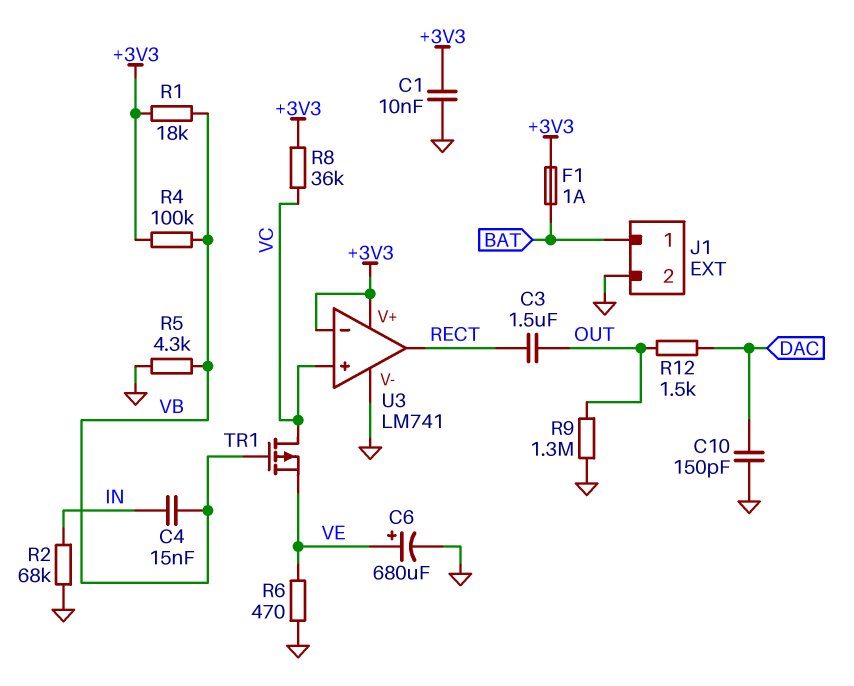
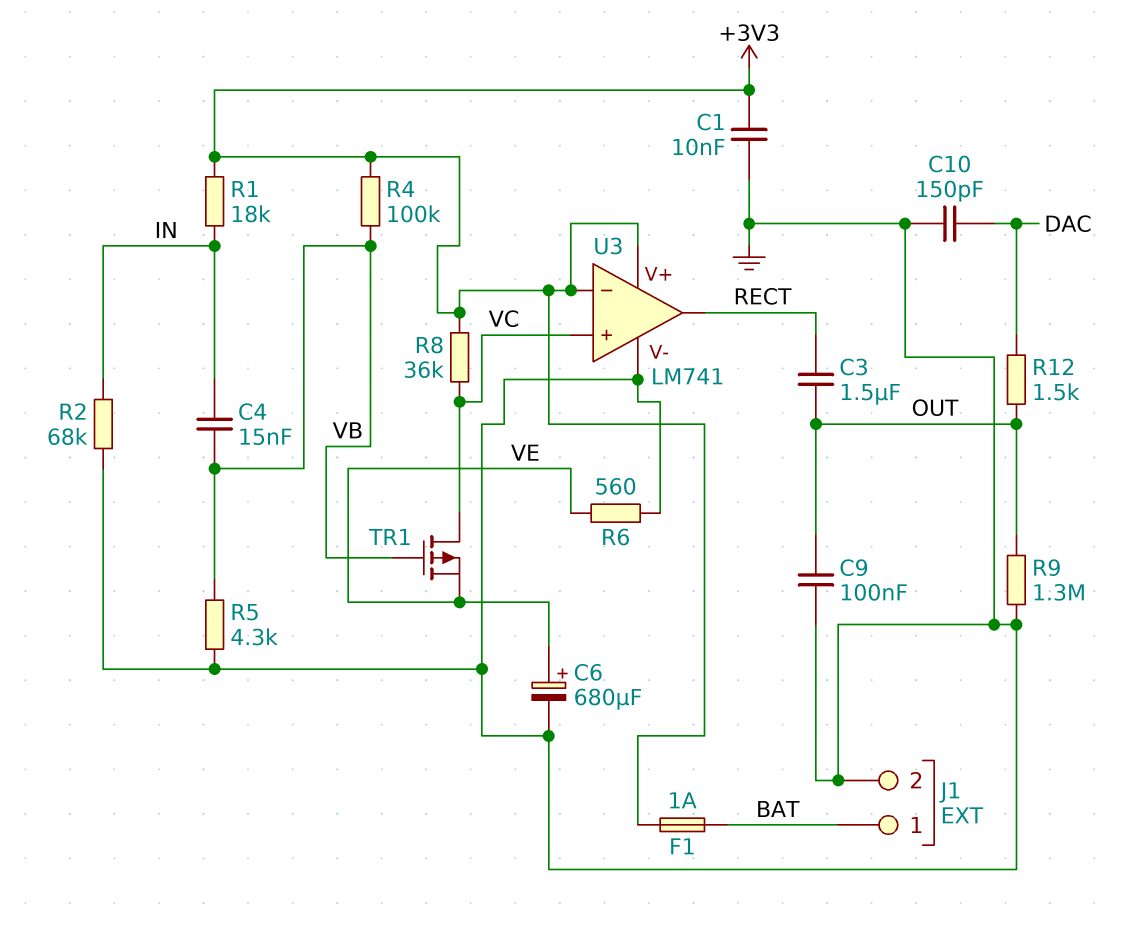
C9: none -> 100nF (GND, OUT)
R1: 18k (+3V3, VB) -> 18k (+3V3, IN)
R6: 470 (GND, VE) -> 560 (GND, VE)

